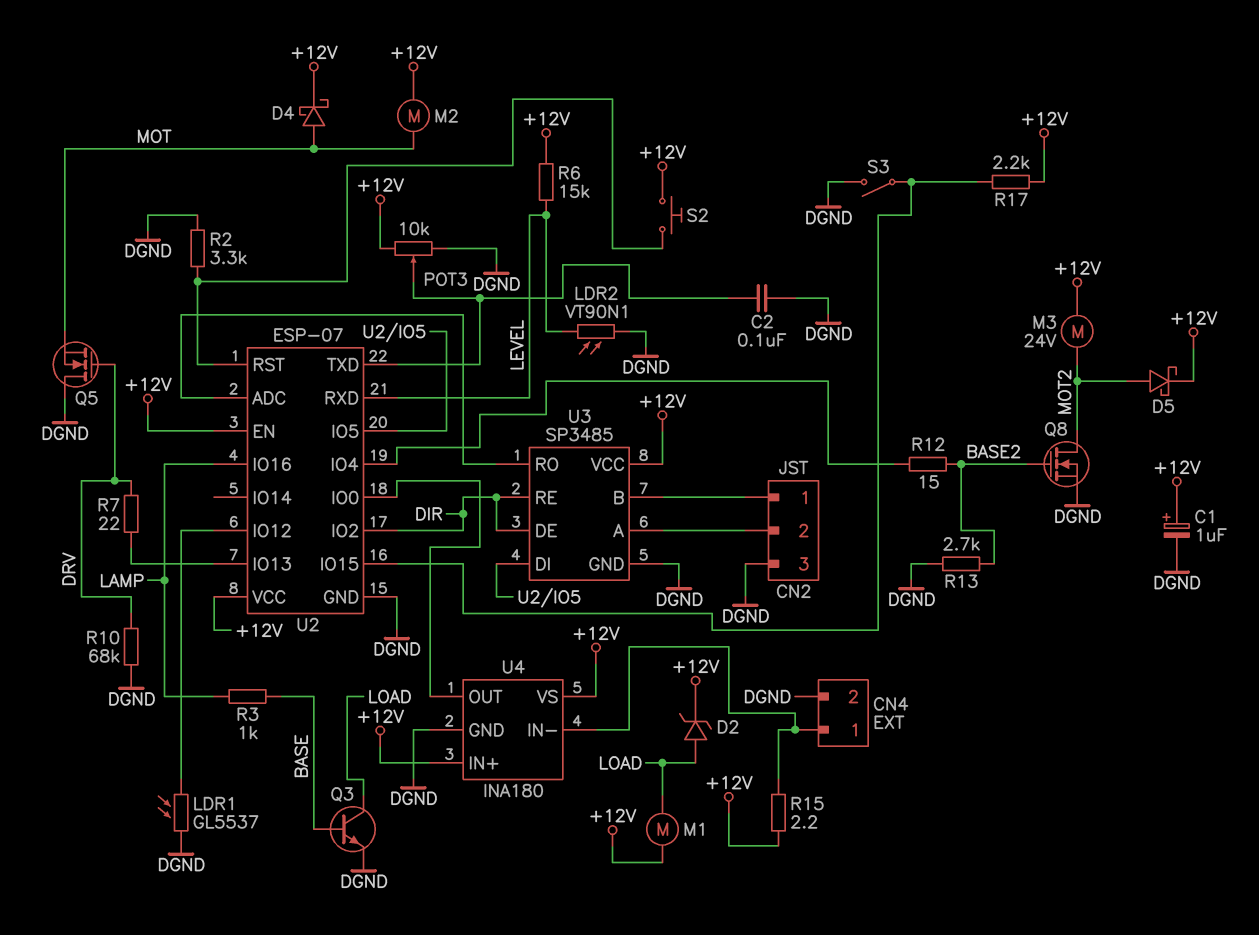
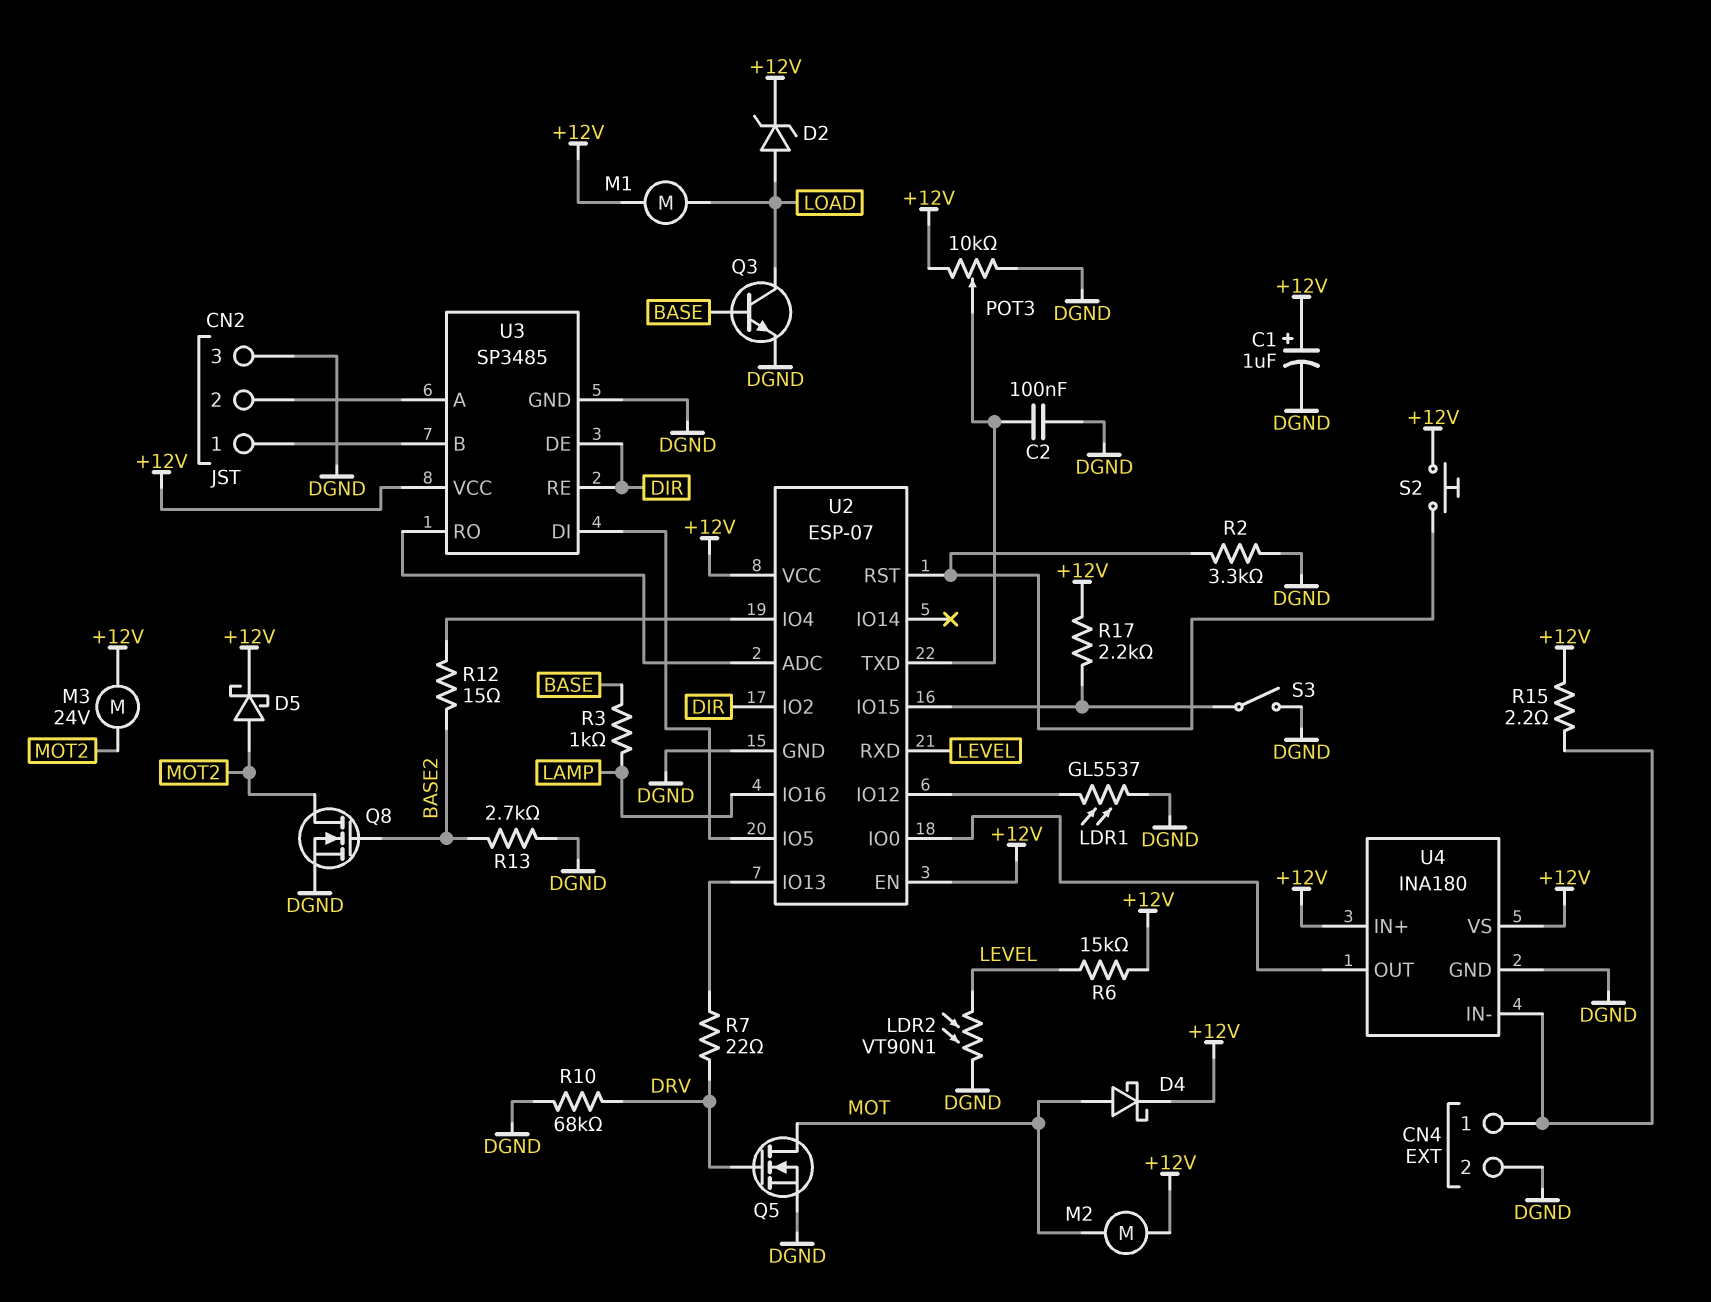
Q5: NMOS (G DRV, D DGND, S MOT) -> NMOS (G DRV, D MOT, S DGND)

